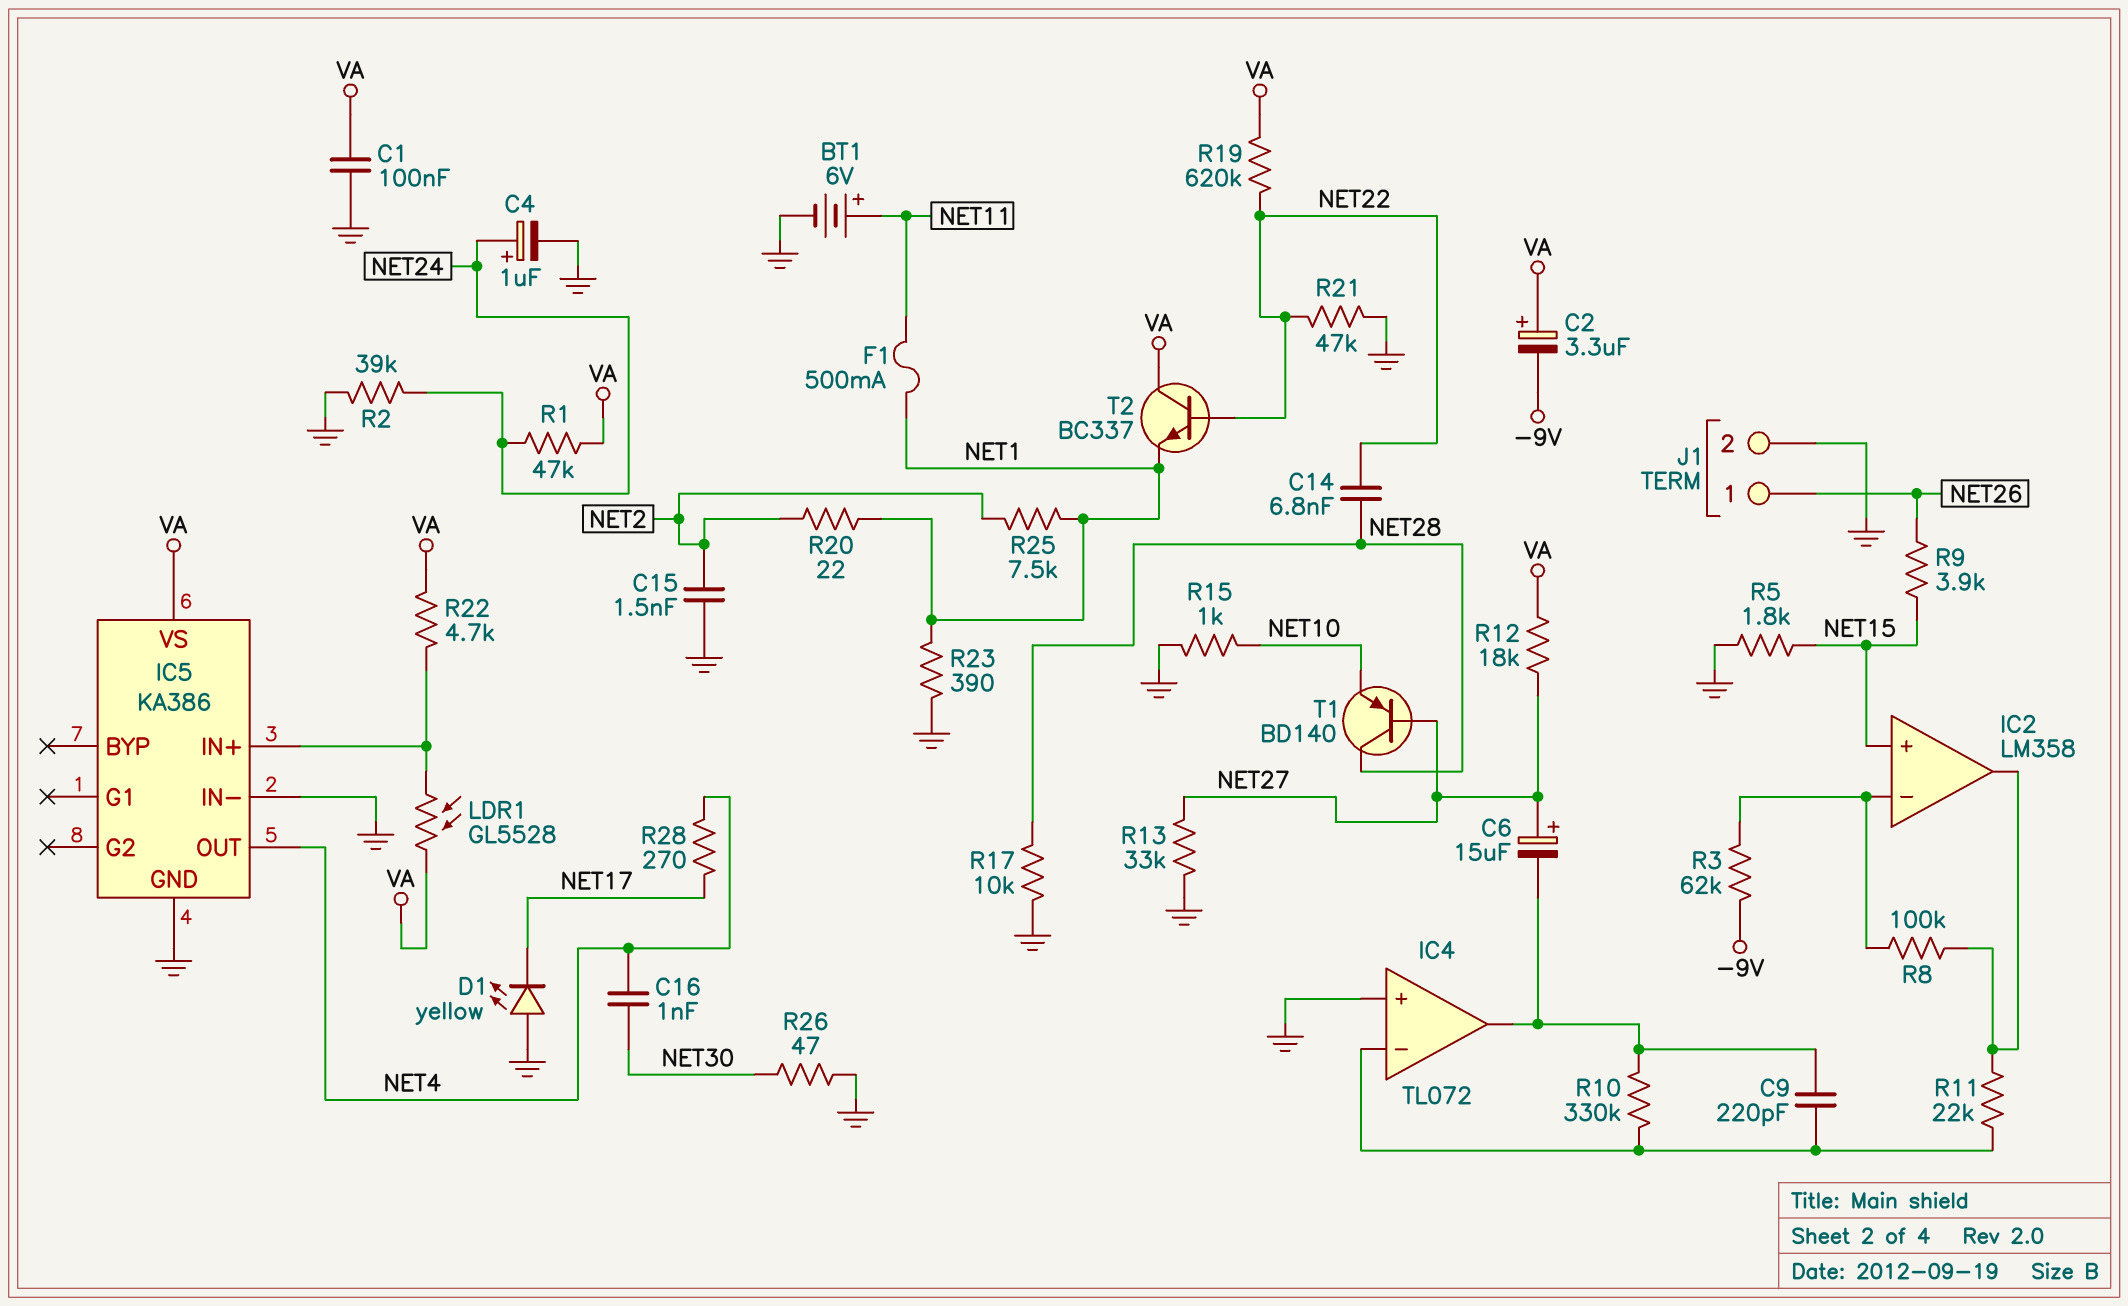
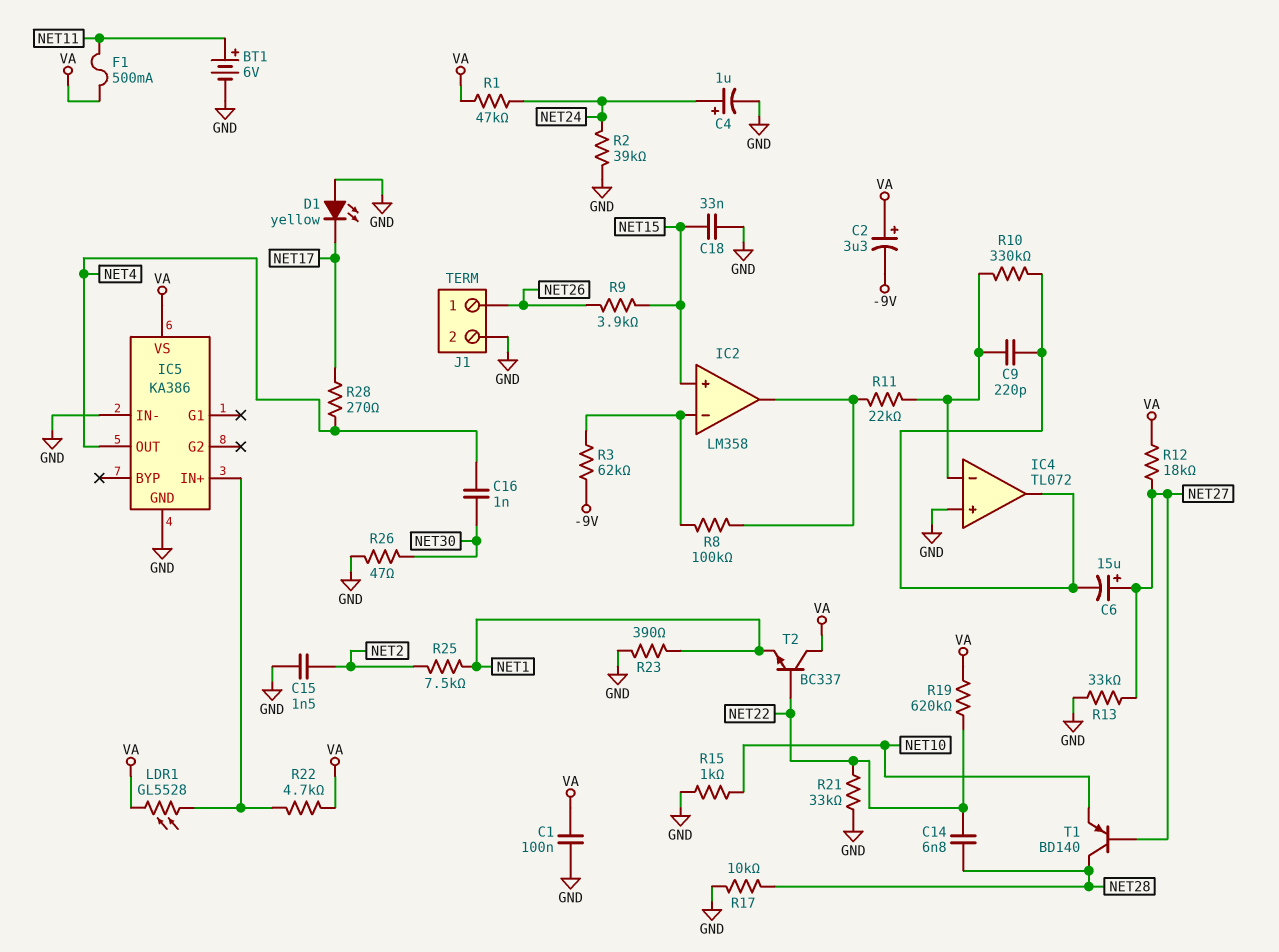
C18: none -> 33nF (GND, NET15)
F1: 500mA (NET1, NET11) -> 500mA (NET11, VA)
R5: 1.8k (GND, NET15) -> none
R20: 22 (NET1, NET2) -> none
R21: 47k (GND, NET22) -> 33k (GND, NET22)

